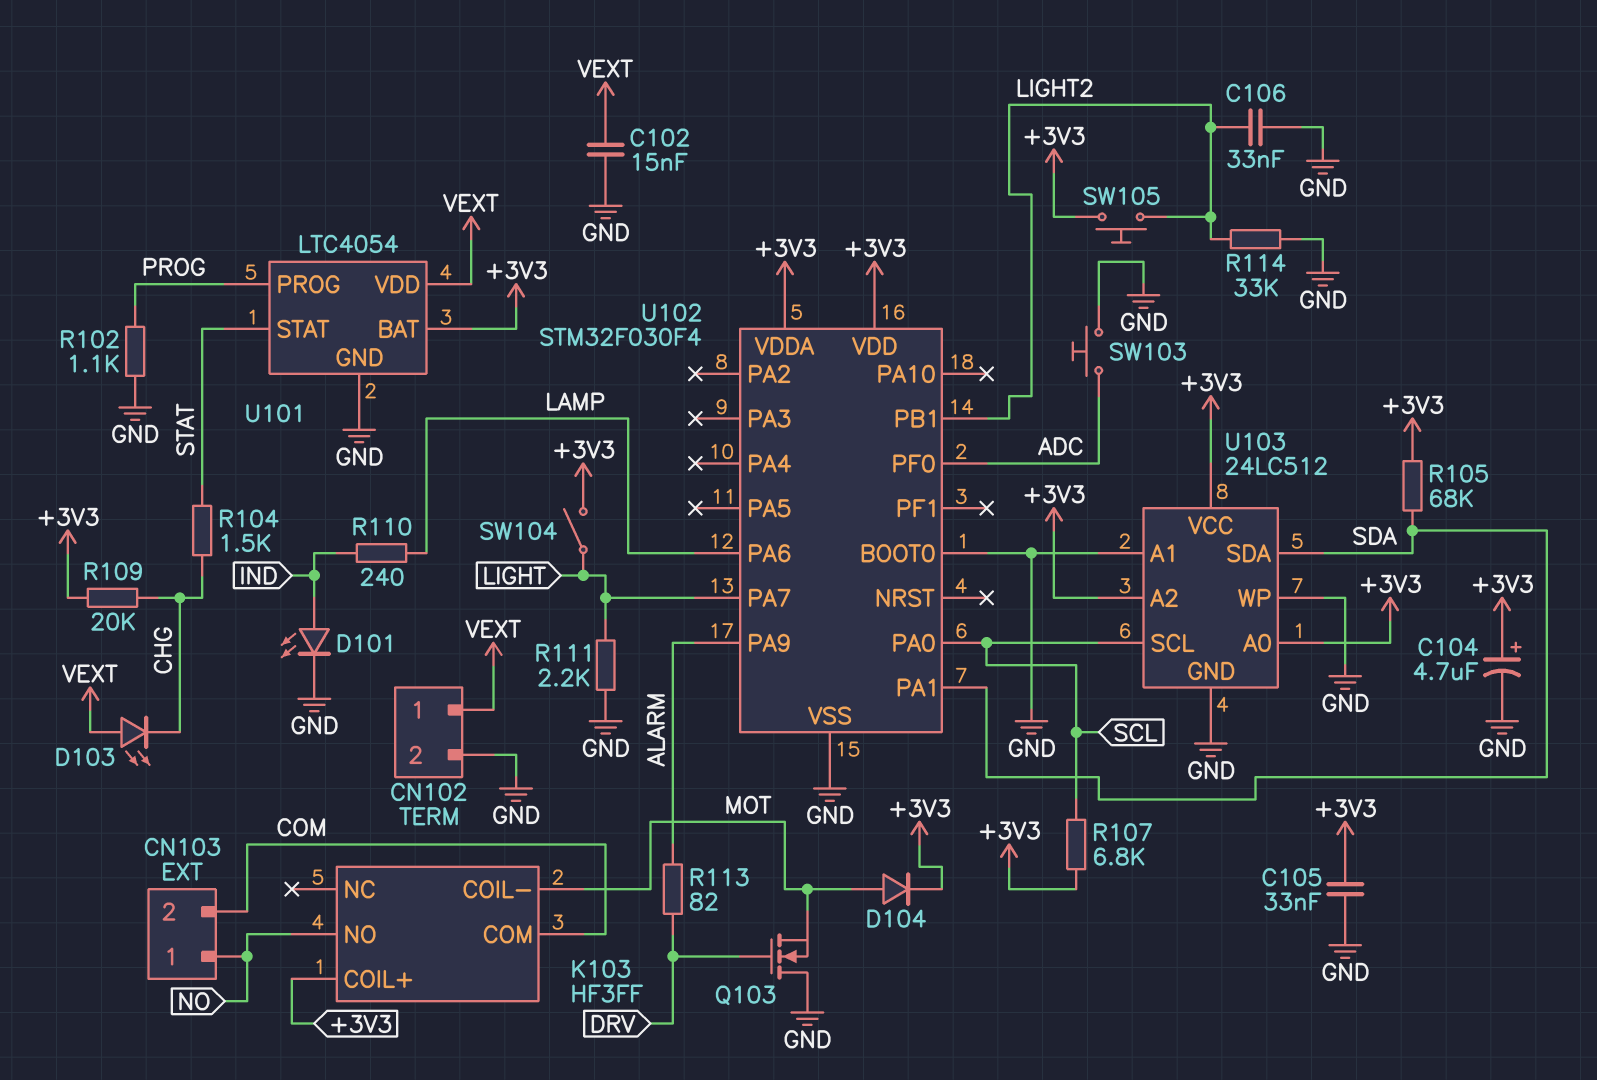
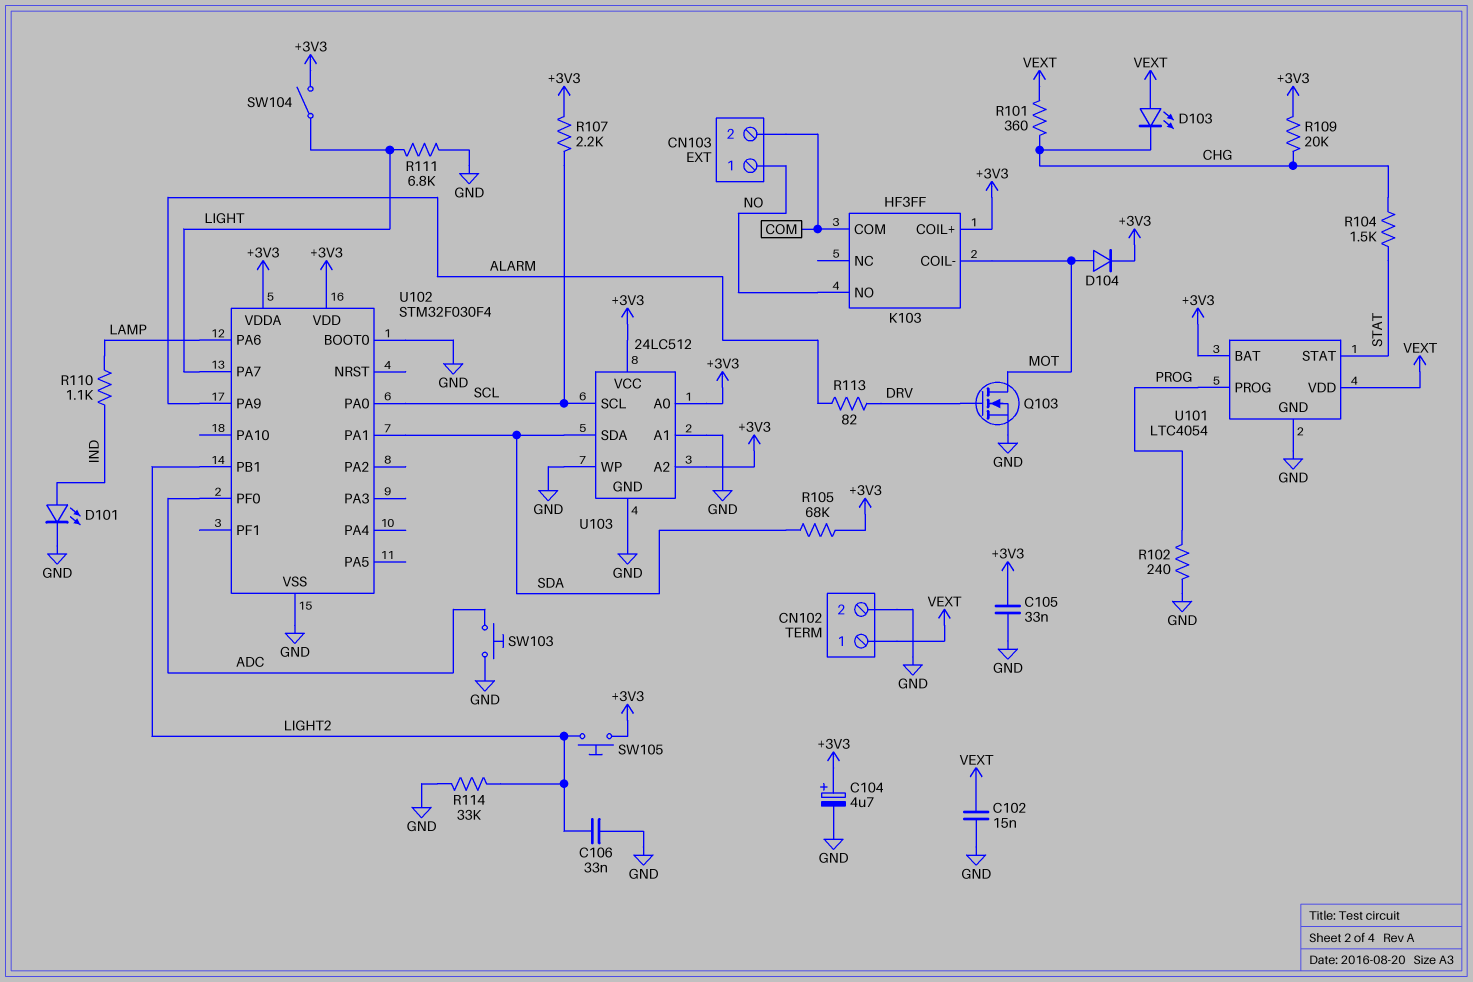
Q103: NMOS (G DRV, D GND, S MOT) -> NMOS (G DRV, D MOT, S GND)
R101: none -> 360 (CHG, VEXT)
R102: 1.1k (GND, PROG) -> 240 (GND, PROG)
R107: 6.8k (+3V3, SCL) -> 2.2k (+3V3, SCL)
R110: 240 (IND, LAMP) -> 1.1k (IND, LAMP)
R111: 2.2k (GND, LIGHT) -> 6.8k (GND, LIGHT)

